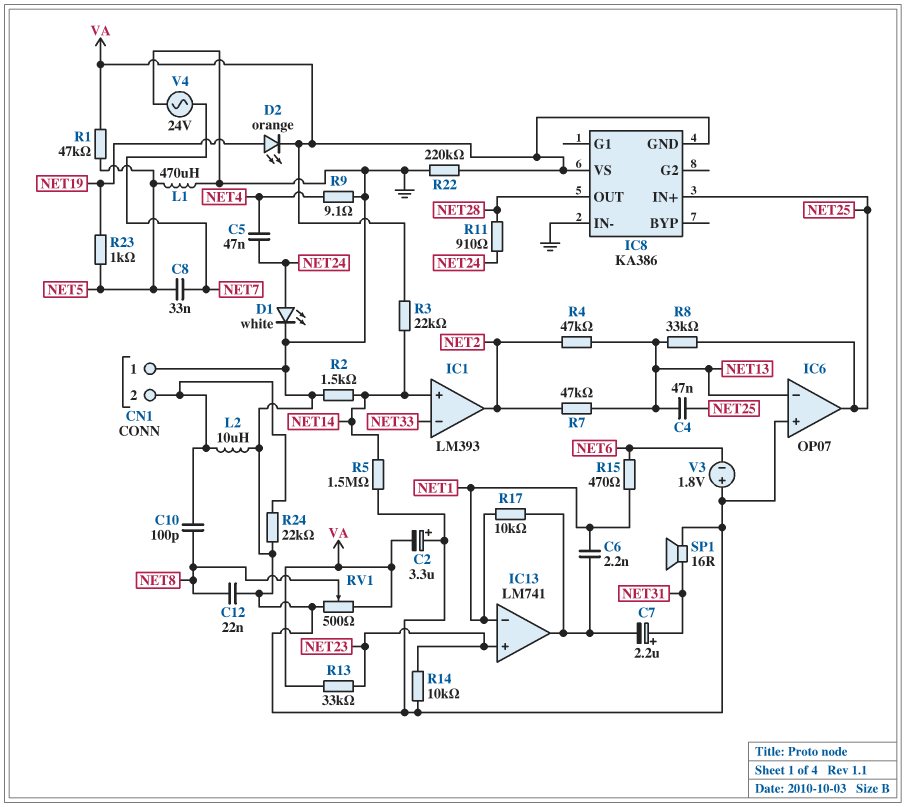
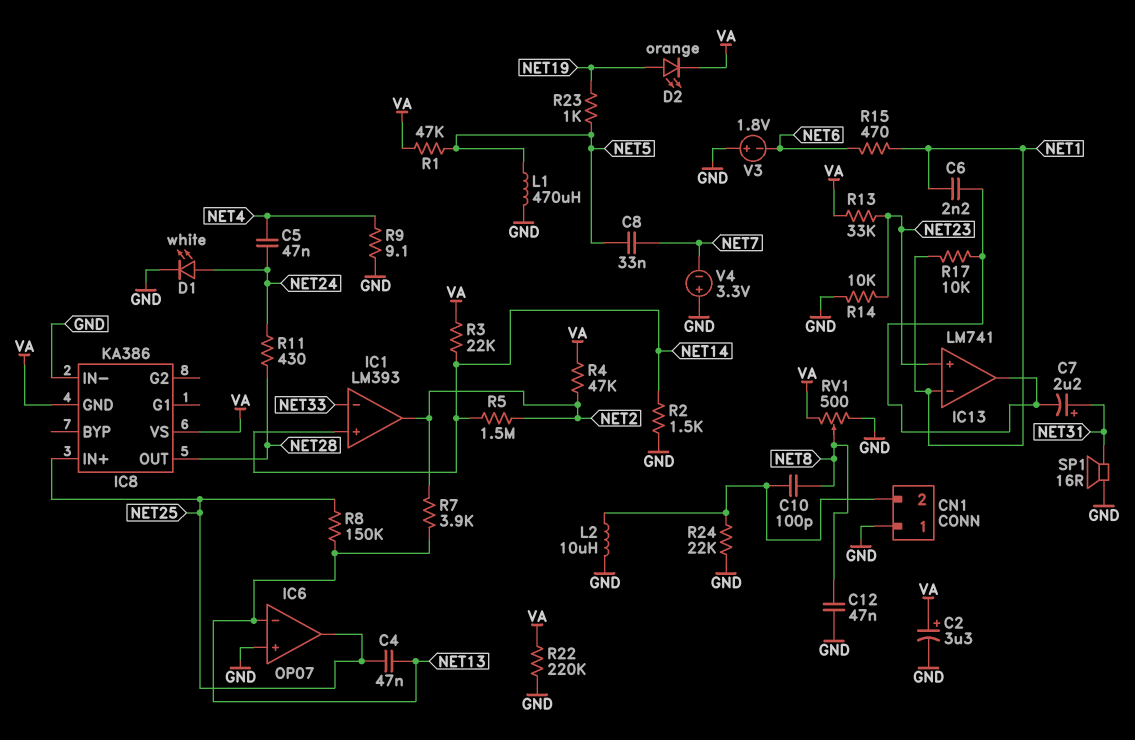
C2: 3.3uF (plus GND, minus VA) -> 3.3uF (plus VA, minus GND)
C12: 22nF (GND, NET8) -> 47nF (GND, NET8)
R4: 47k (NET2, NET13) -> 47k (NET2, VA)
R5: 1.5M (GND, NET14) -> 1.5M (NET2, NET14)
R7: 47k (NET2, NET13) -> 3.9k (NET2, NET13)
R8: 33k (NET13, NET25) -> 150k (NET13, NET25)
R11: 910 (NET24, NET28) -> 430 (NET24, NET28)
V4: AC 24V (GND, NET7) -> 3.3V (plus GND, minus NET7)

